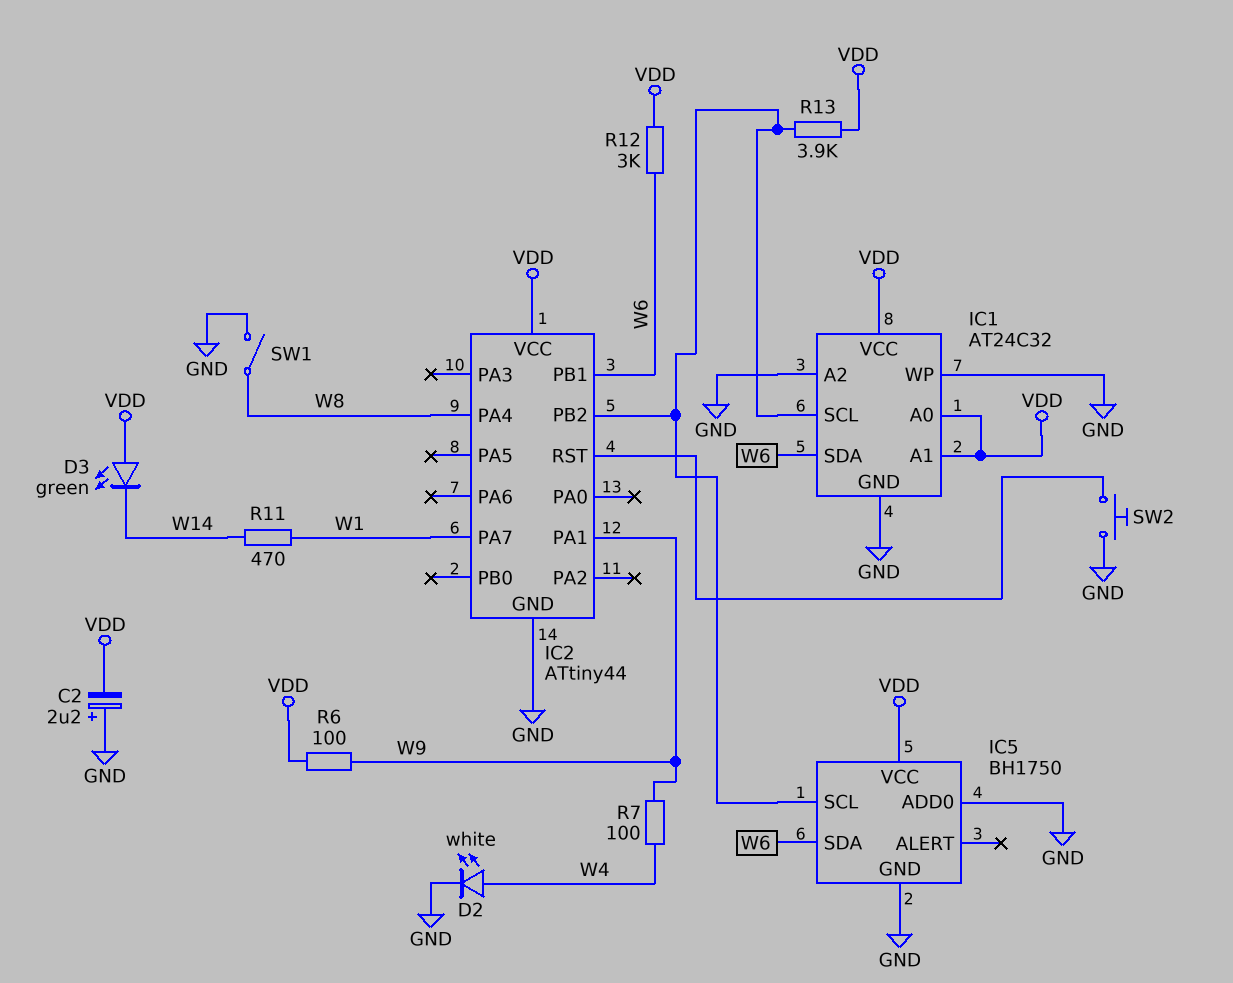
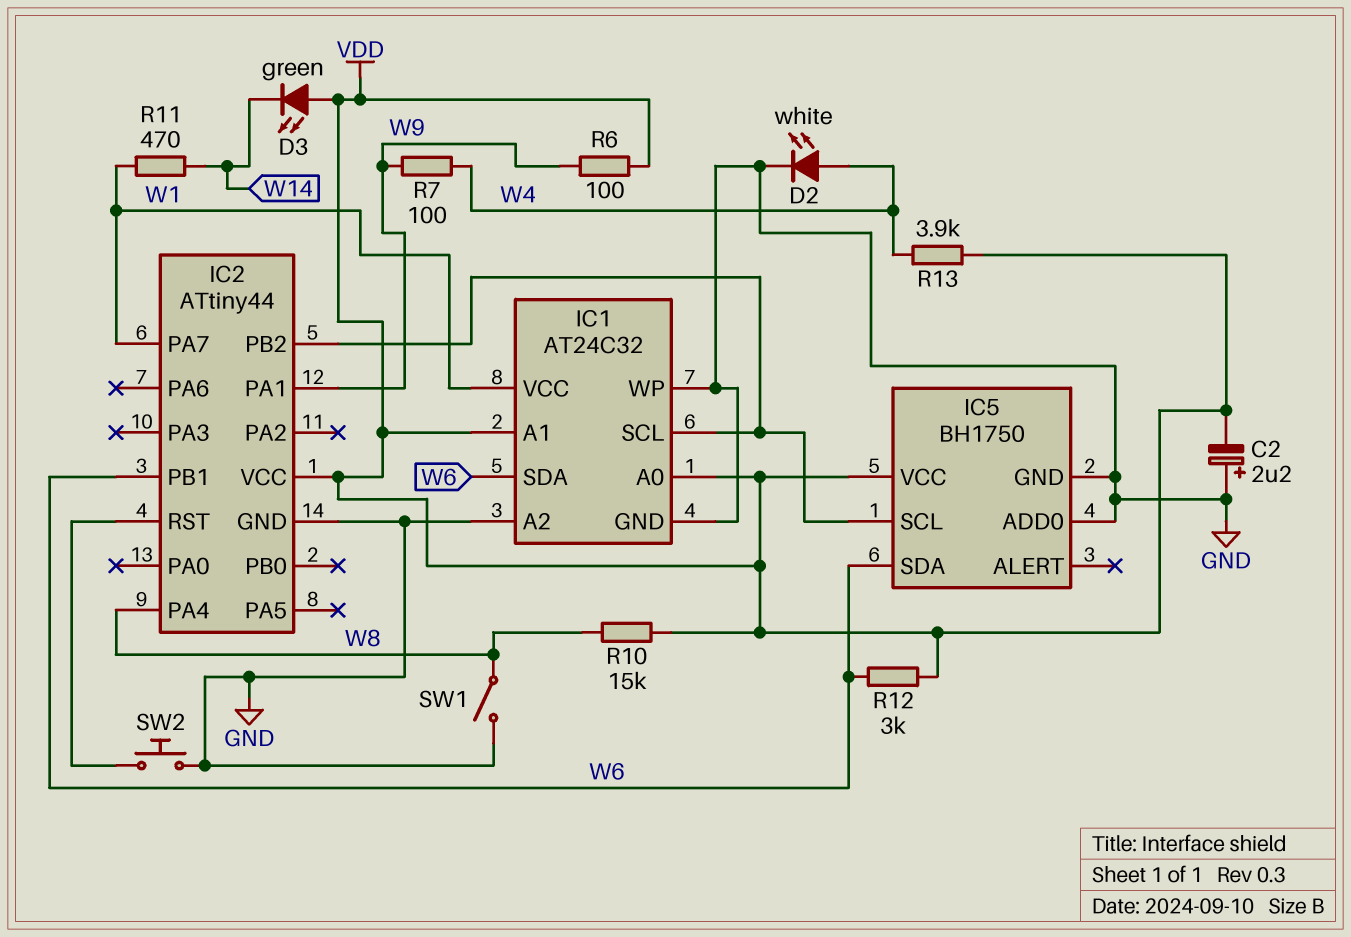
IC1 pin VCC: VDD -> W1
R10: none -> 15k (VDD, W8)
R13: 3.9k (IC1/SCL, VDD) -> 3.9k (VDD, W4)

